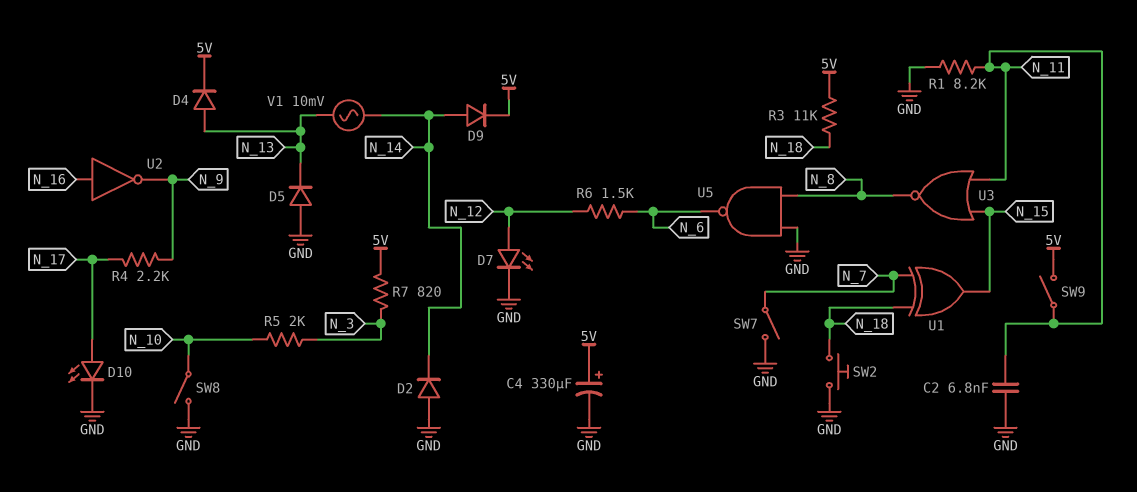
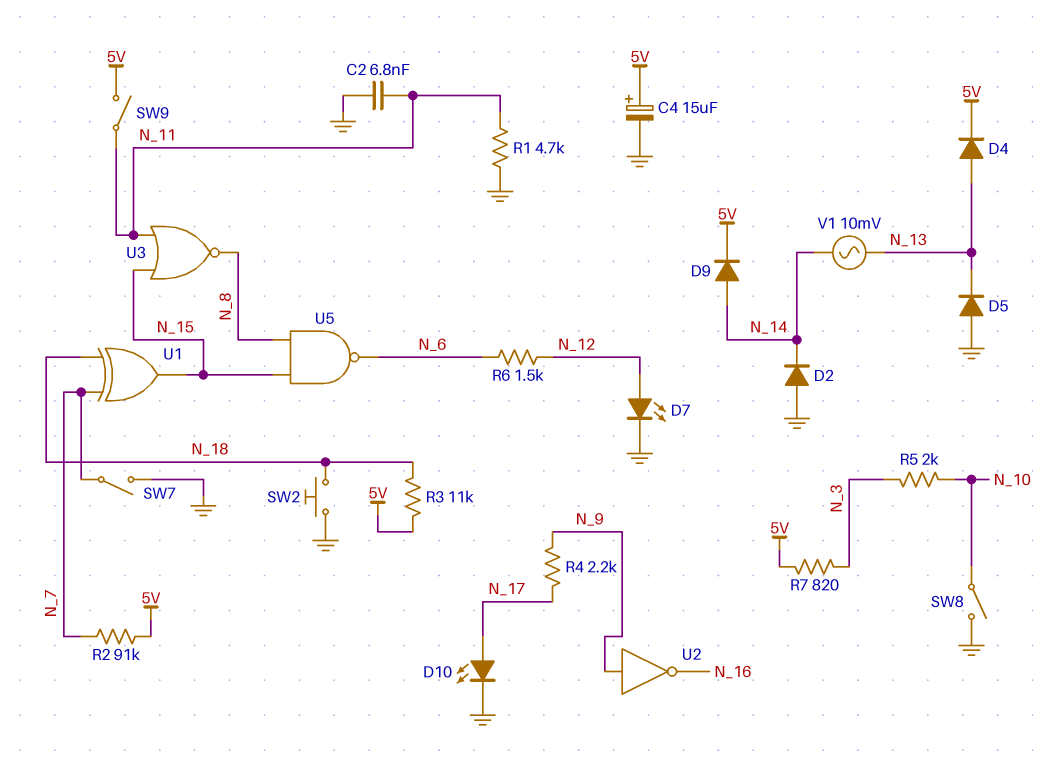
C4: 330uF (plus 5V, minus GND) -> 15uF (plus 5V, minus GND)
R1: 8.2k (GND, N_11) -> 4.7k (GND, N_11)
R2: none -> 91k (5V, N_7)
U2: NOT (in N_16, out N_9) -> NOT (in N_9, out N_16)
U5: NAND (in GND, in N_8, out N_6) -> NAND (in N_8, in N_15, out N_6)

